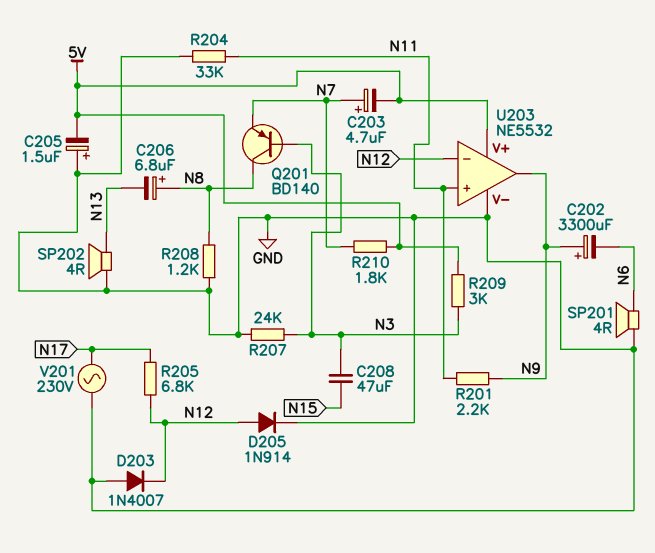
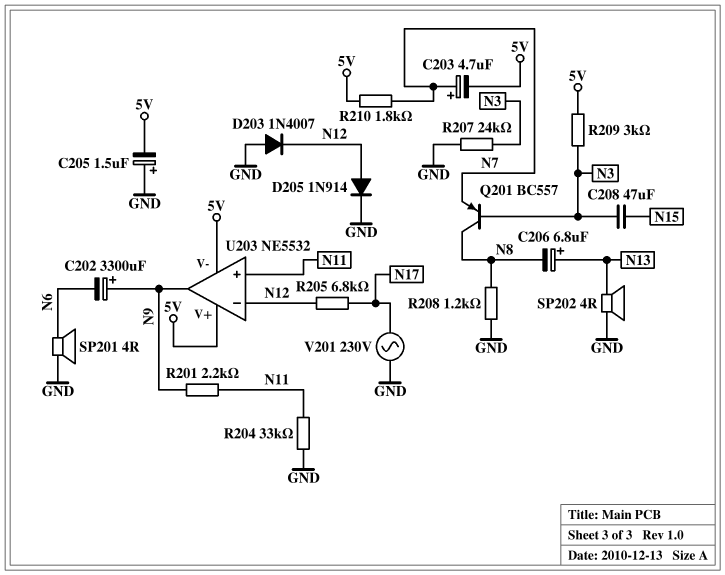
C206: 6.8uF (plus N8, minus N13) -> 6.8uF (plus N13, minus N8)
Q201: PNP BD140 (B N3, C N8, E N7) -> PNP BC557 (B N3, C N8, E N7)
U203 pin V-: GND -> 5V

